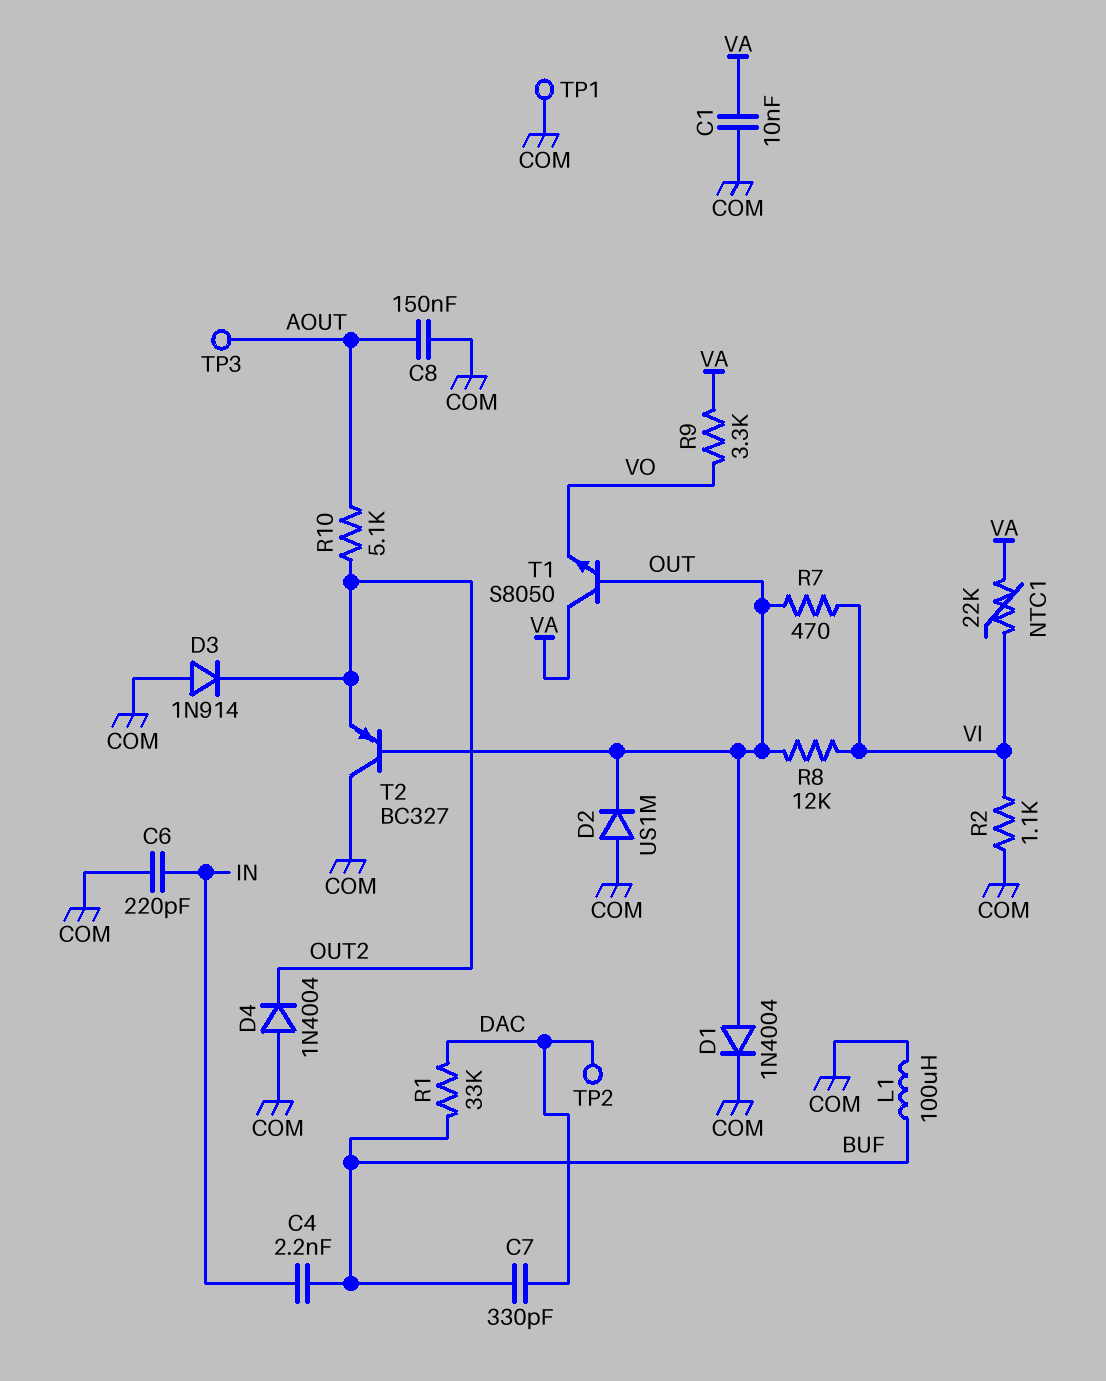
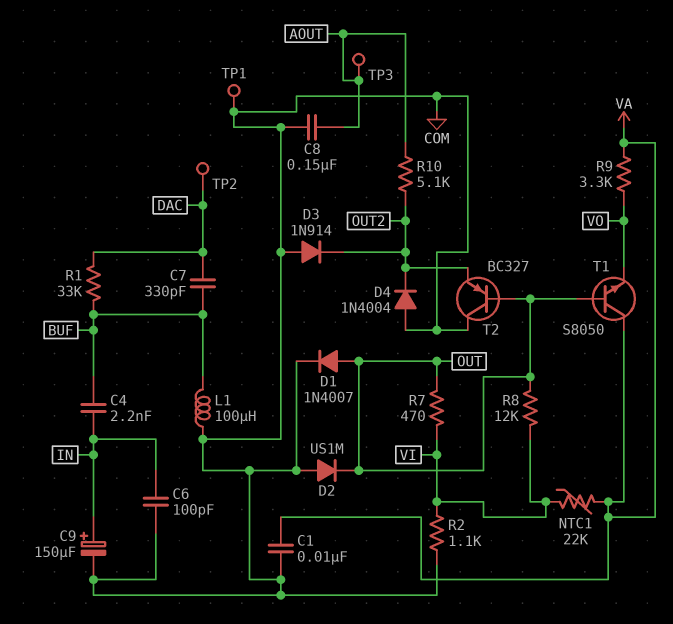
C6: 220pF (COM, IN) -> 100pF (COM, IN)
C9: none -> 150uF (plus IN, minus COM)
D1: diode 1N4004 (A OUT, K COM) -> diode 1N4007 (A OUT, K COM)

